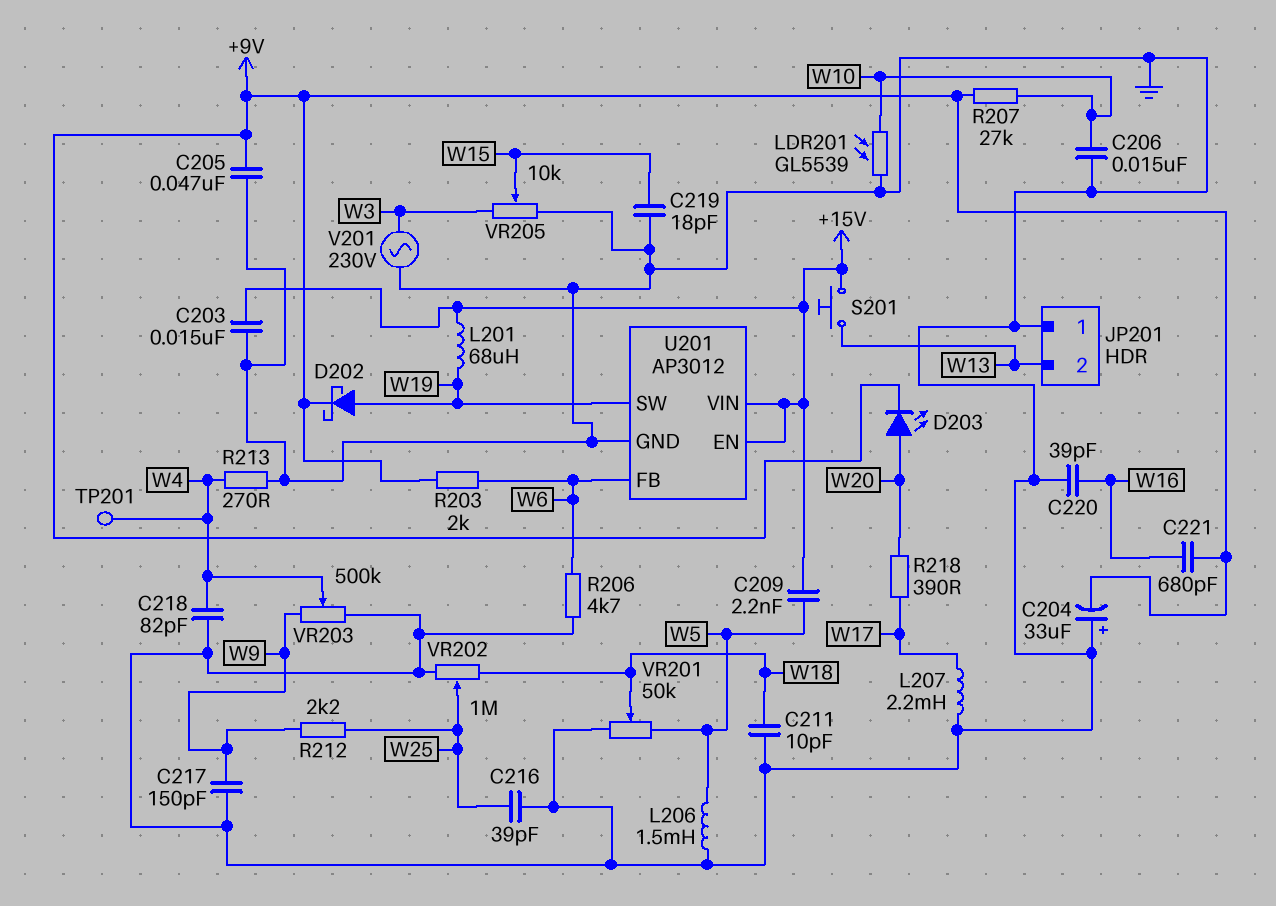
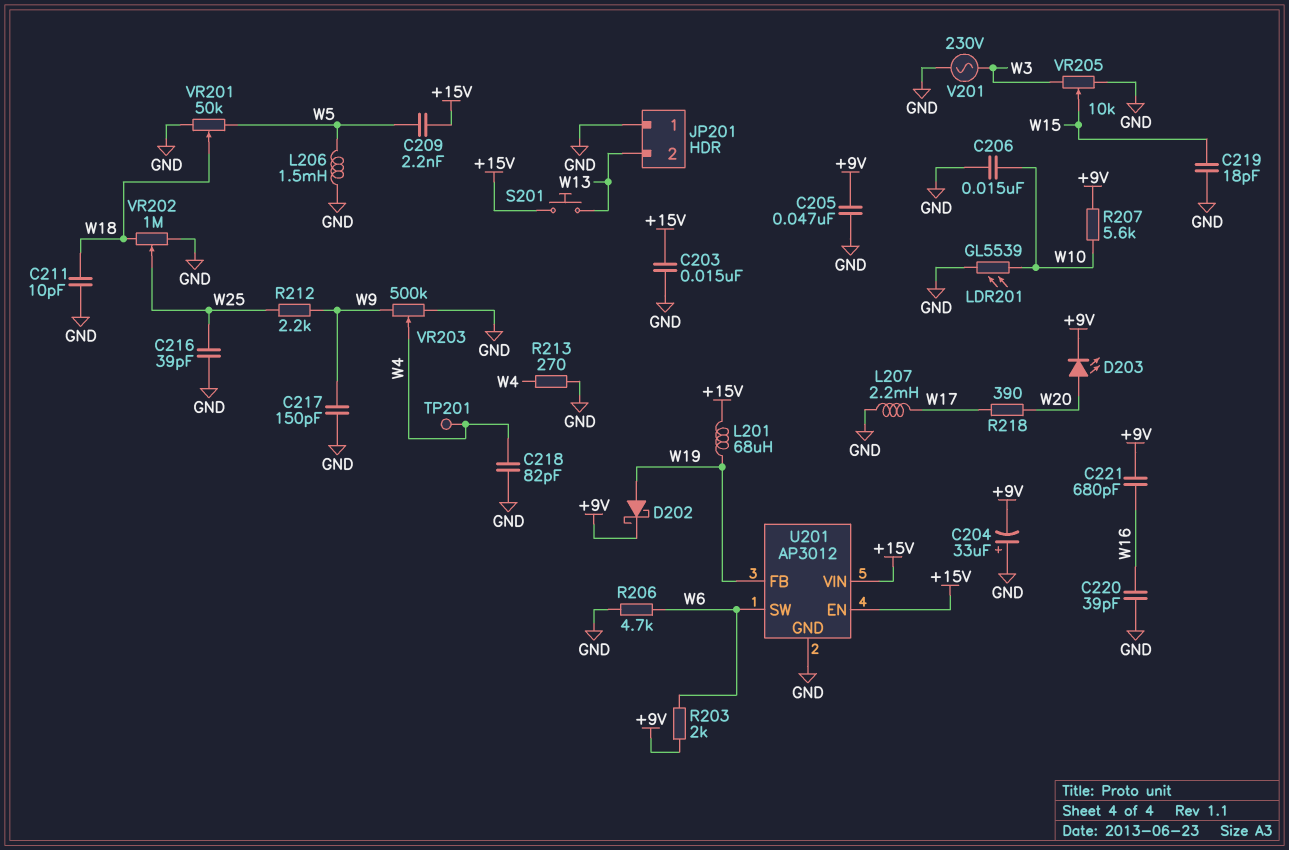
R207: 27k (+9V, W10) -> 5.6k (+9V, W10)
U201 pin FB: W6 -> W19
U201 pin SW: W19 -> W6

